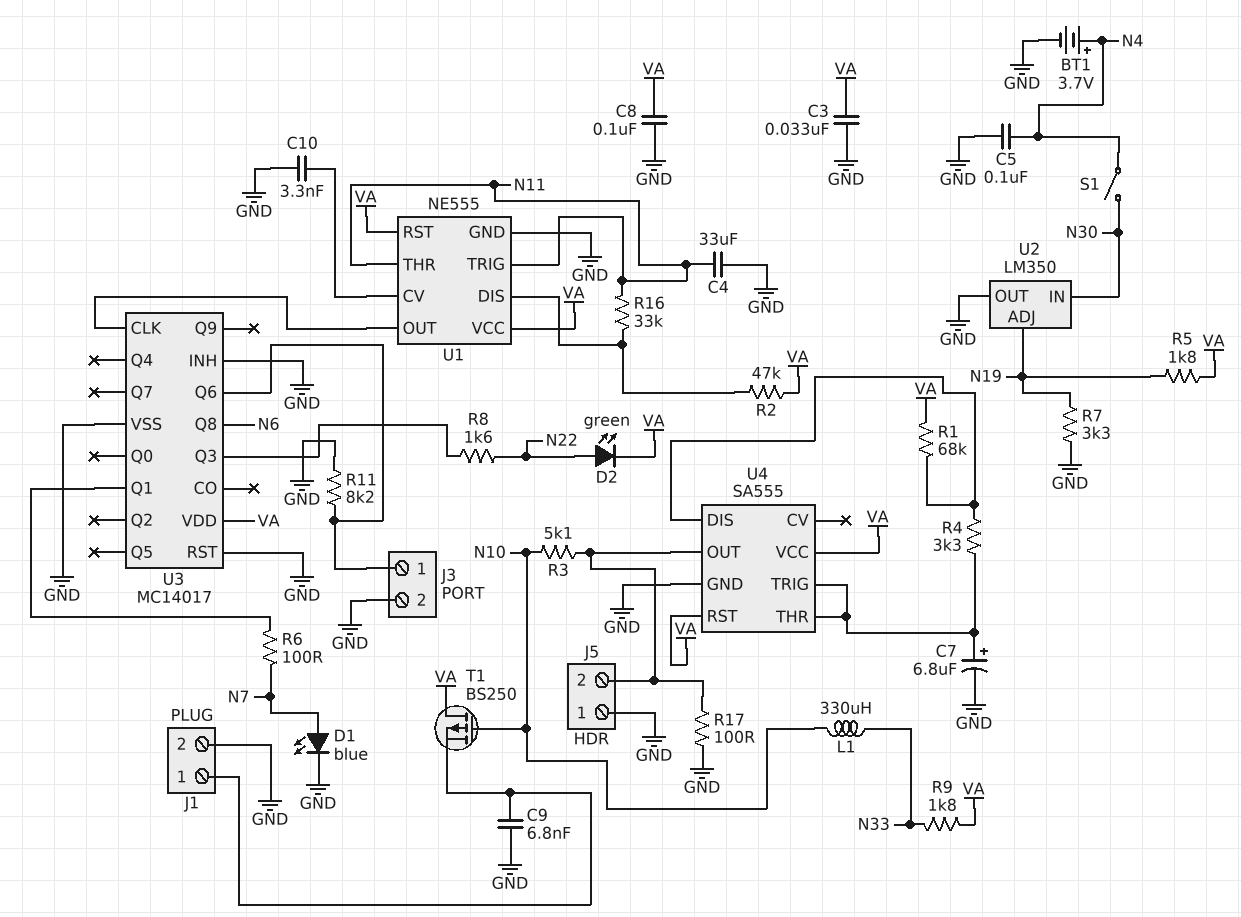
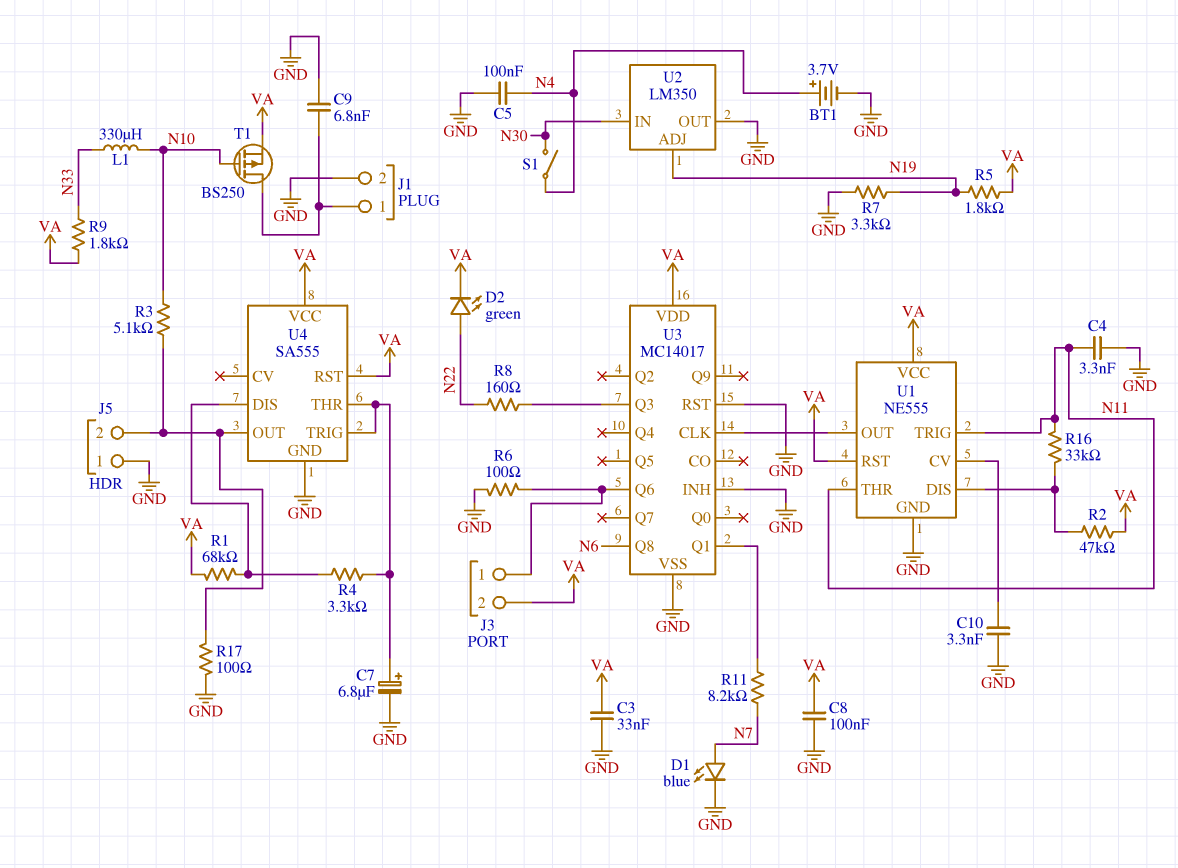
C4: 33uF (GND, N11) -> 3.3nF (GND, N11)
J3 pin 2: GND -> VA
R6: 100 (N7, U3/Q1) -> 100 (GND, J3/1)
R8: 1.6k (N22, U3/Q3) -> 160 (N22, U3/Q3)
R11: 8.2k (GND, J3/1) -> 8.2k (N7, U3/Q1)
T1: PMOS BS250 (G N10, D VA, S J1/1) -> PMOS BS250 (G N10, D J1/1, S VA)

